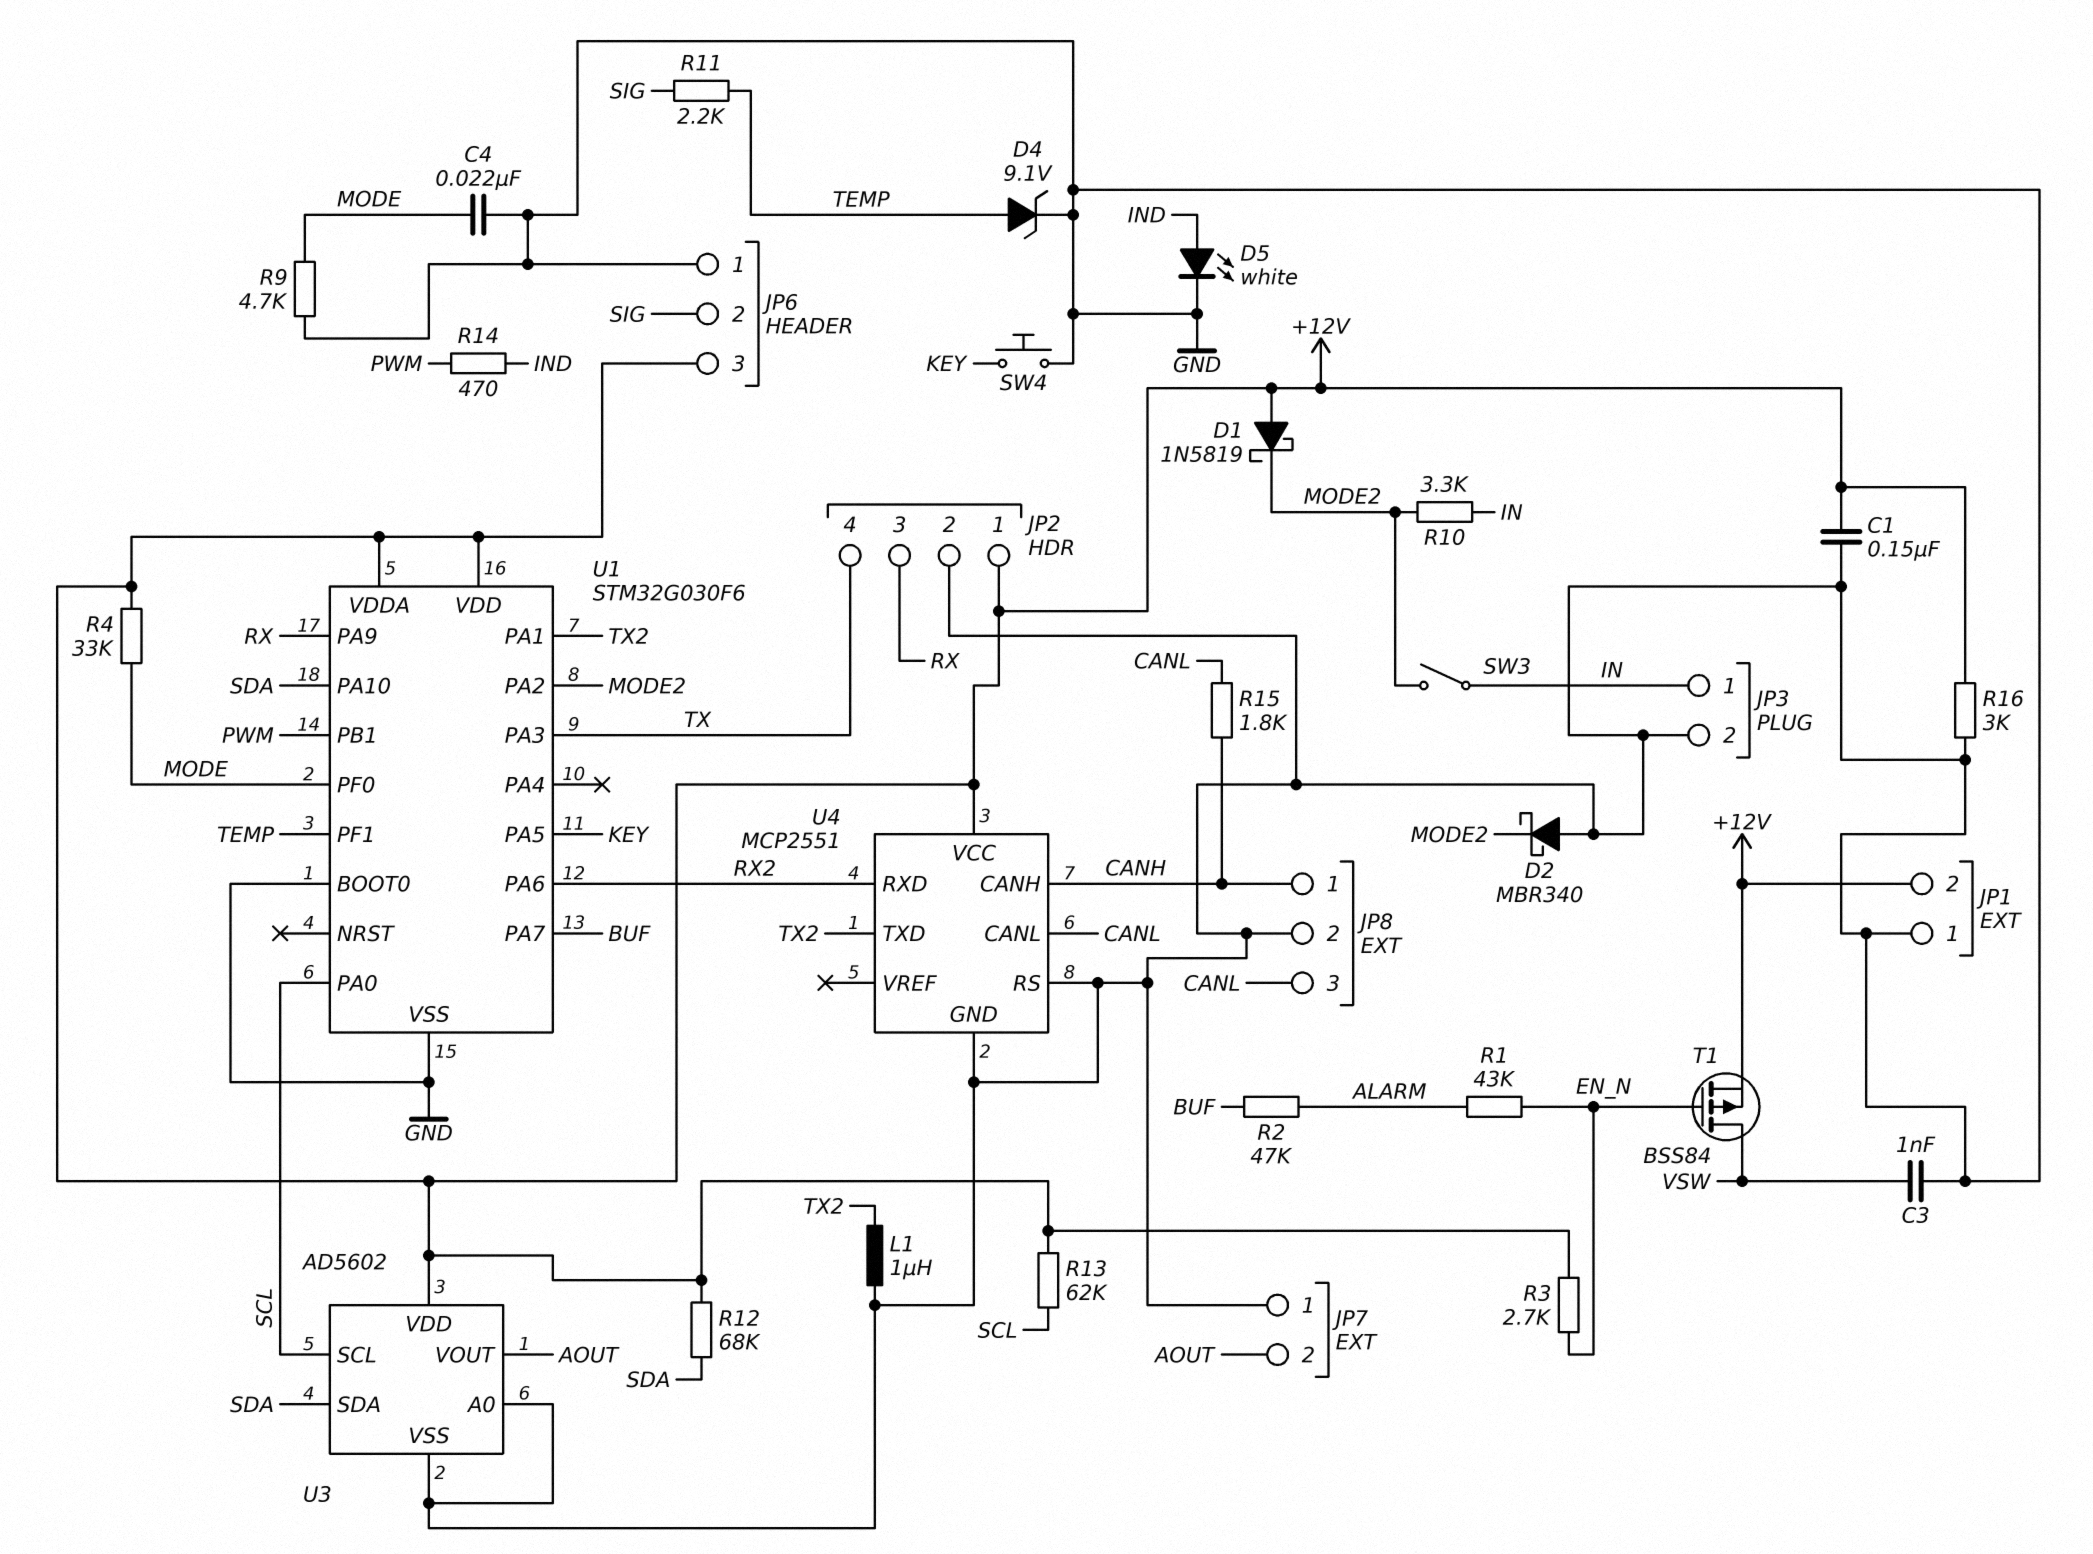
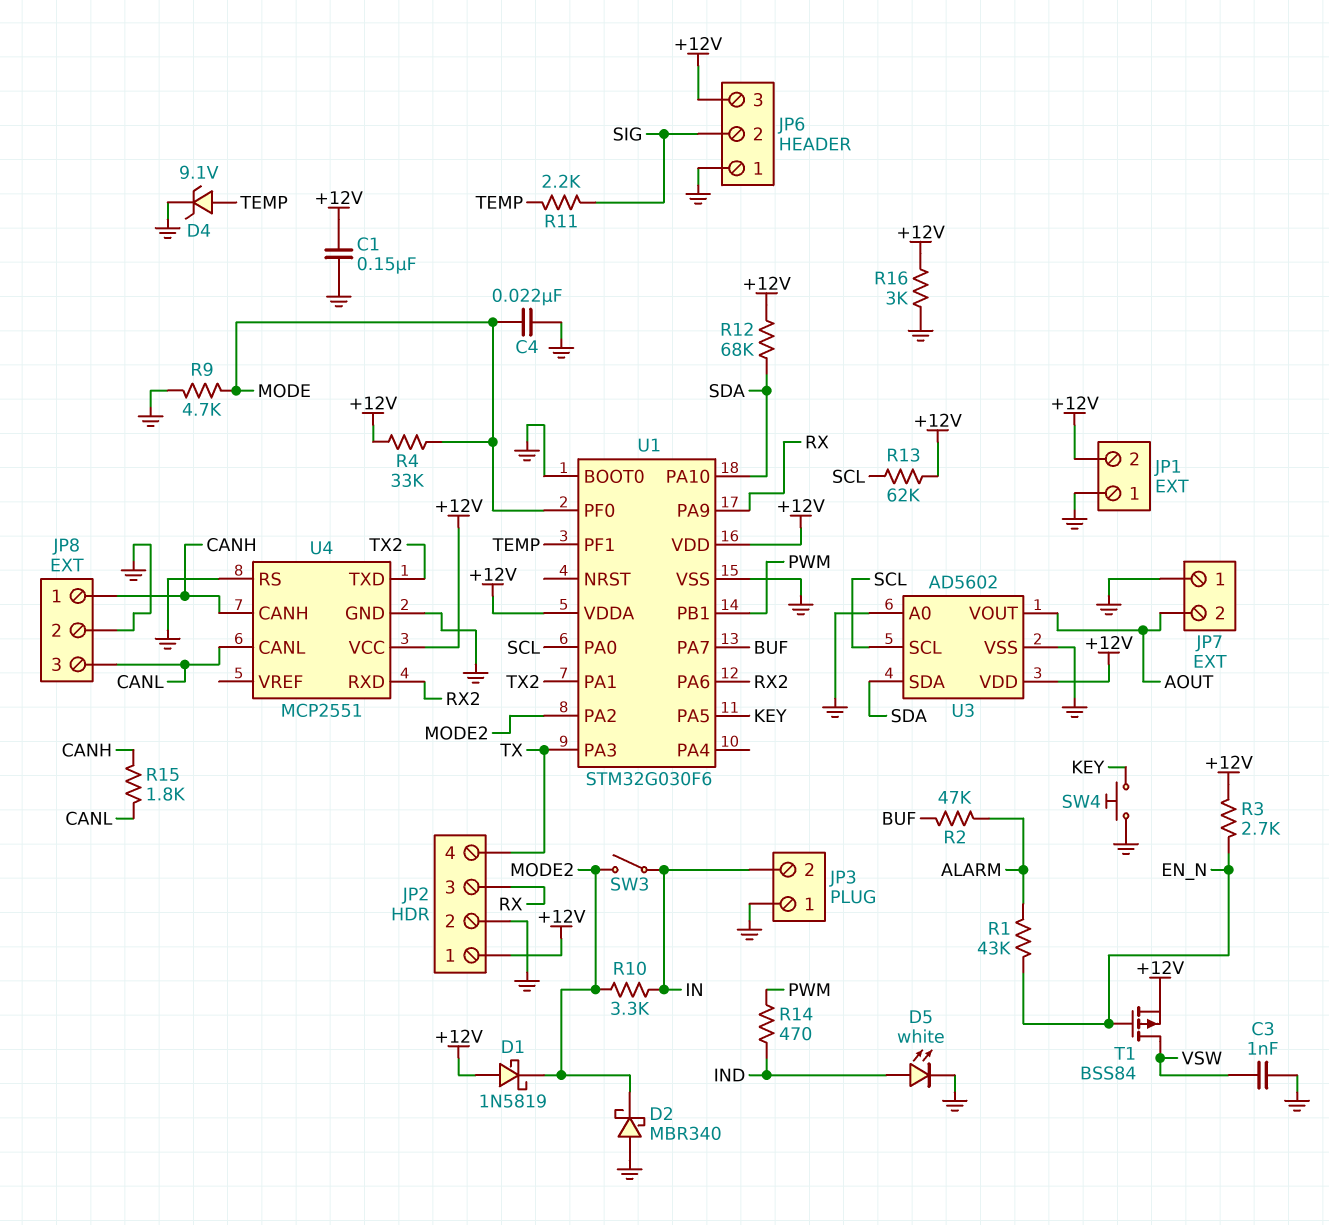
JP3 pin 1: IN -> GND
JP3 pin 2: GND -> IN
L1: 1uH (GND, TX2) -> none

